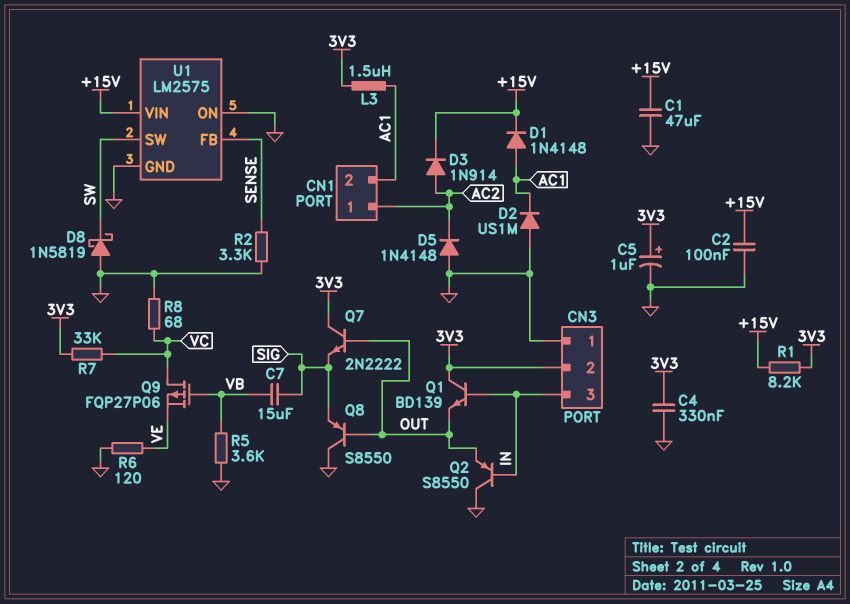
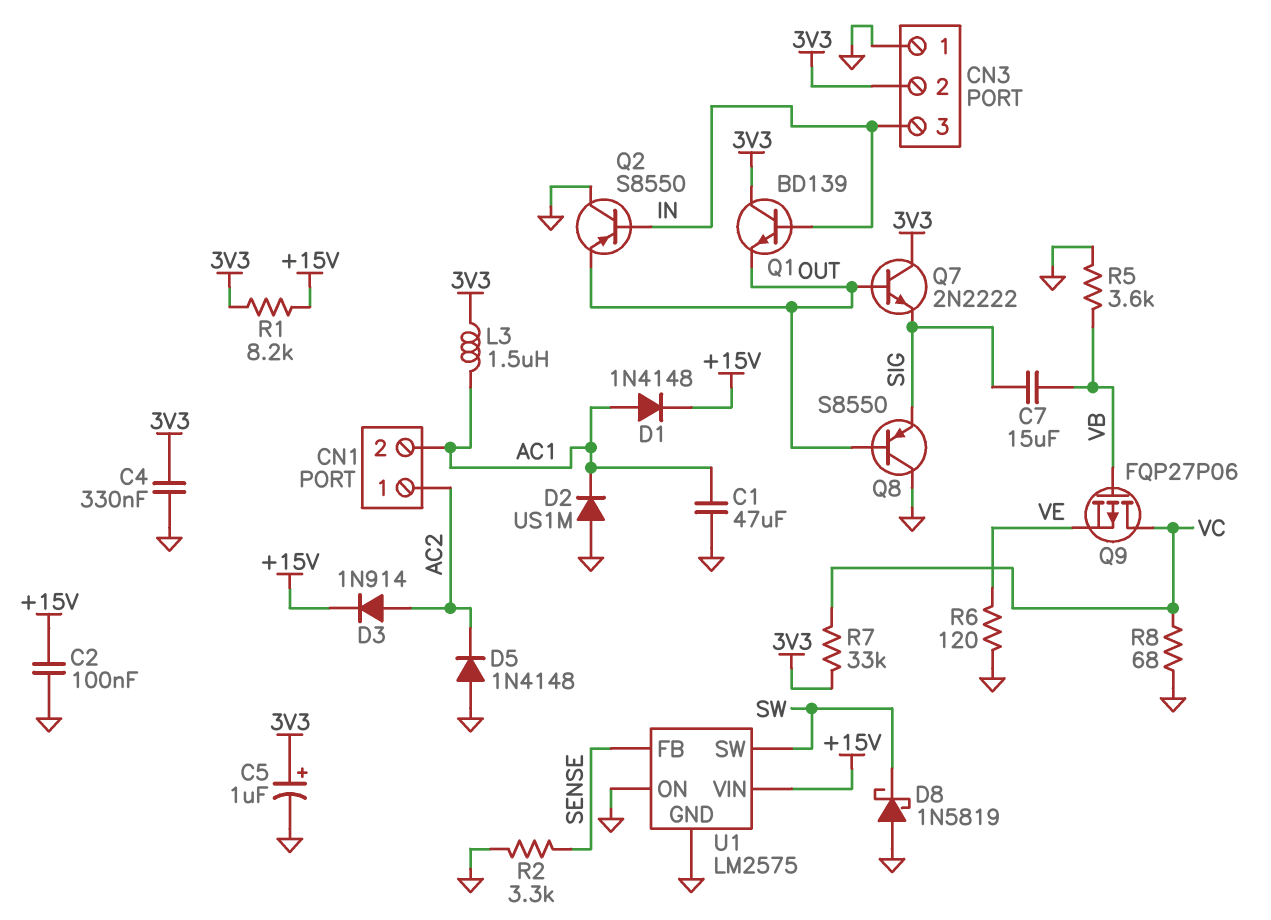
C1: 47uF (+15V, GND) -> 47uF (AC1, GND)

